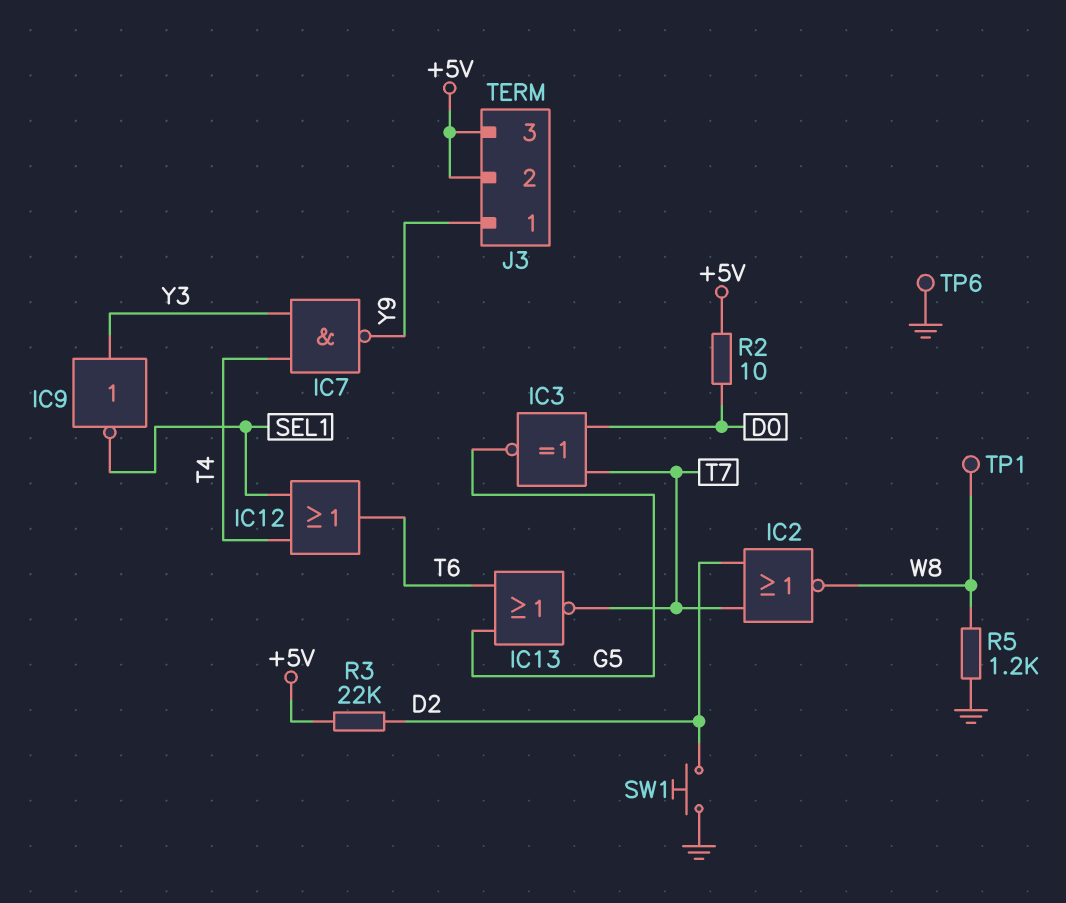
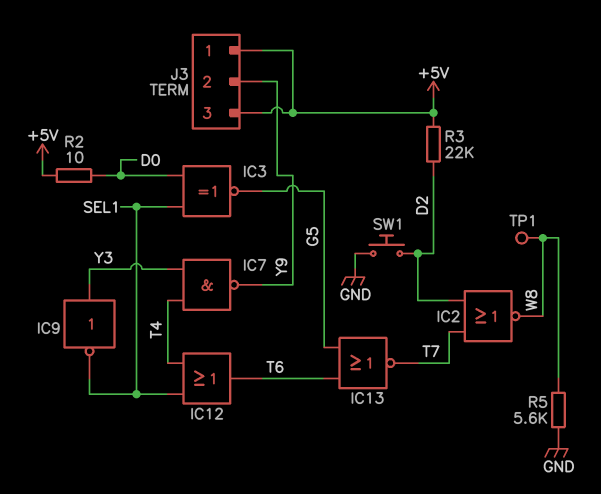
IC3: XNOR (in D0, in T7, out G5) -> XNOR (in D0, in SEL1, out G5)
J3 pin 1: Y9 -> +5V
J3 pin 2: +5V -> Y9
R5: 1.2k (GND, W8) -> 5.6k (GND, W8)
TP6: test point (GND) -> none

